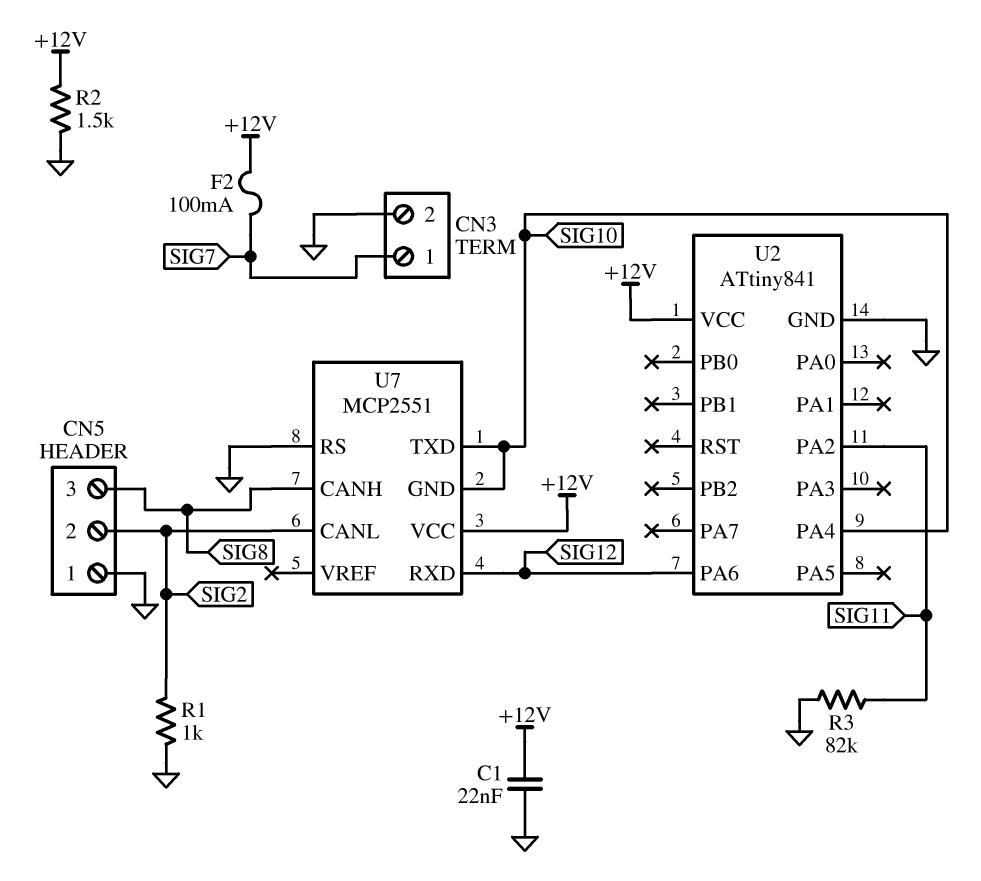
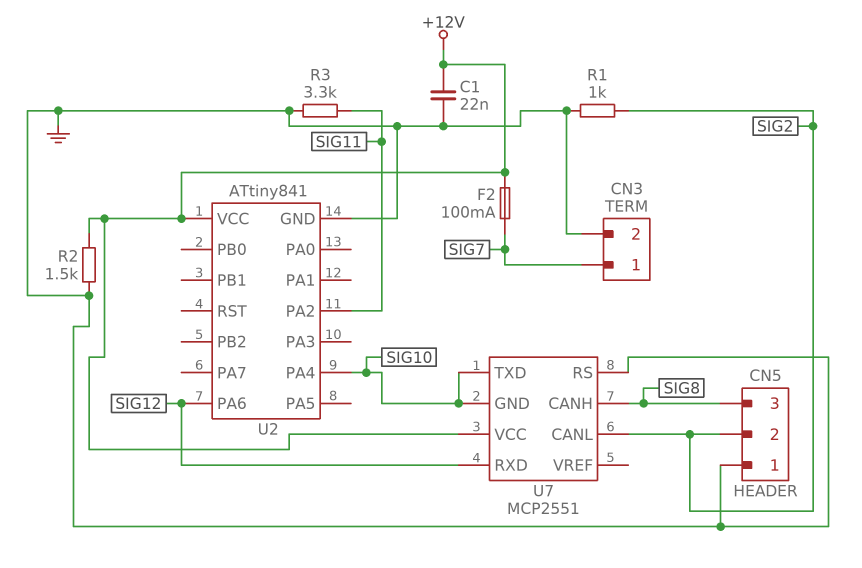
R3: 82k (GND, SIG11) -> 3.3k (GND, SIG11)

